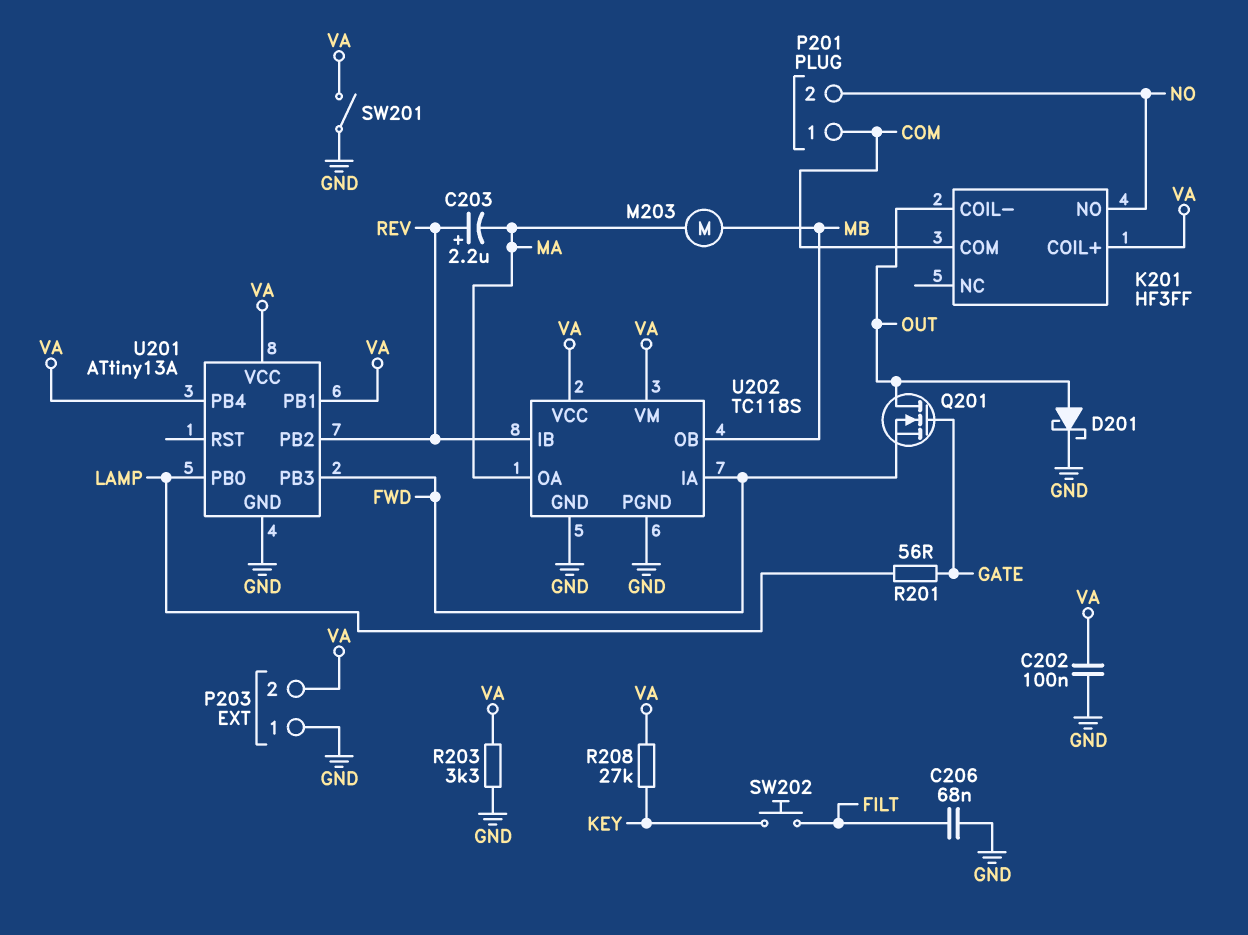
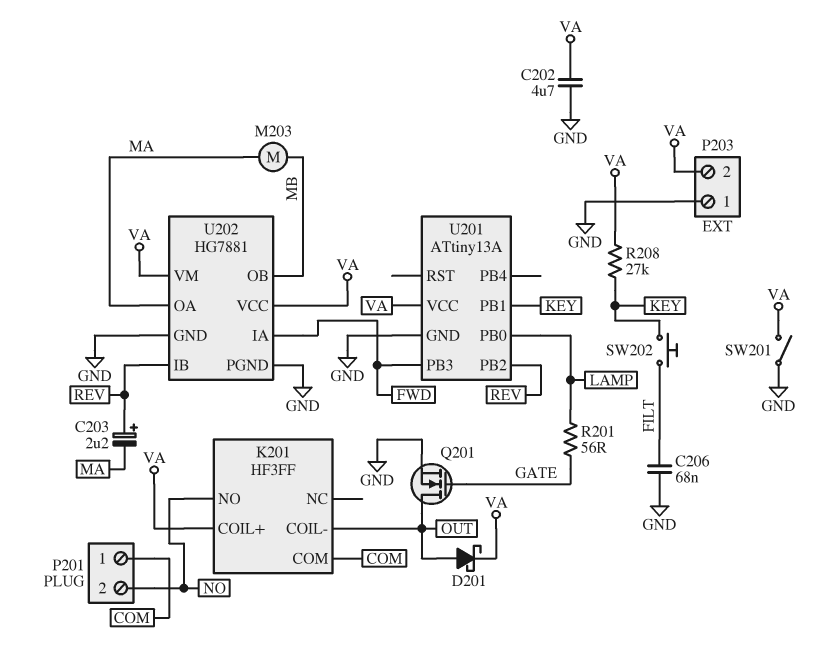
C202: 100nF (GND, VA) -> 4.7uF (GND, VA)
D201: schottky (A OUT, K GND) -> schottky (A OUT, K VA)
Q201: NMOS (G GATE, D OUT, S FWD) -> NMOS (G GATE, D OUT, S GND)
R203: 3.3k (GND, VA) -> none
U201 pin PB1: VA -> KEY
U201 pin PB4: VA -> none
U202: TC118S -> HG7881

